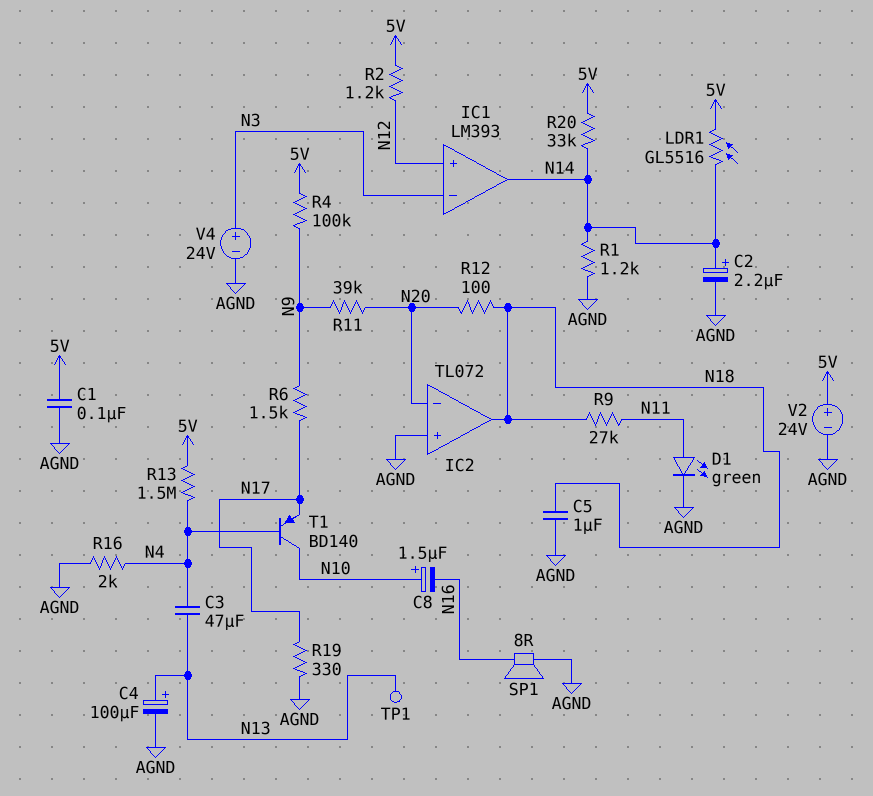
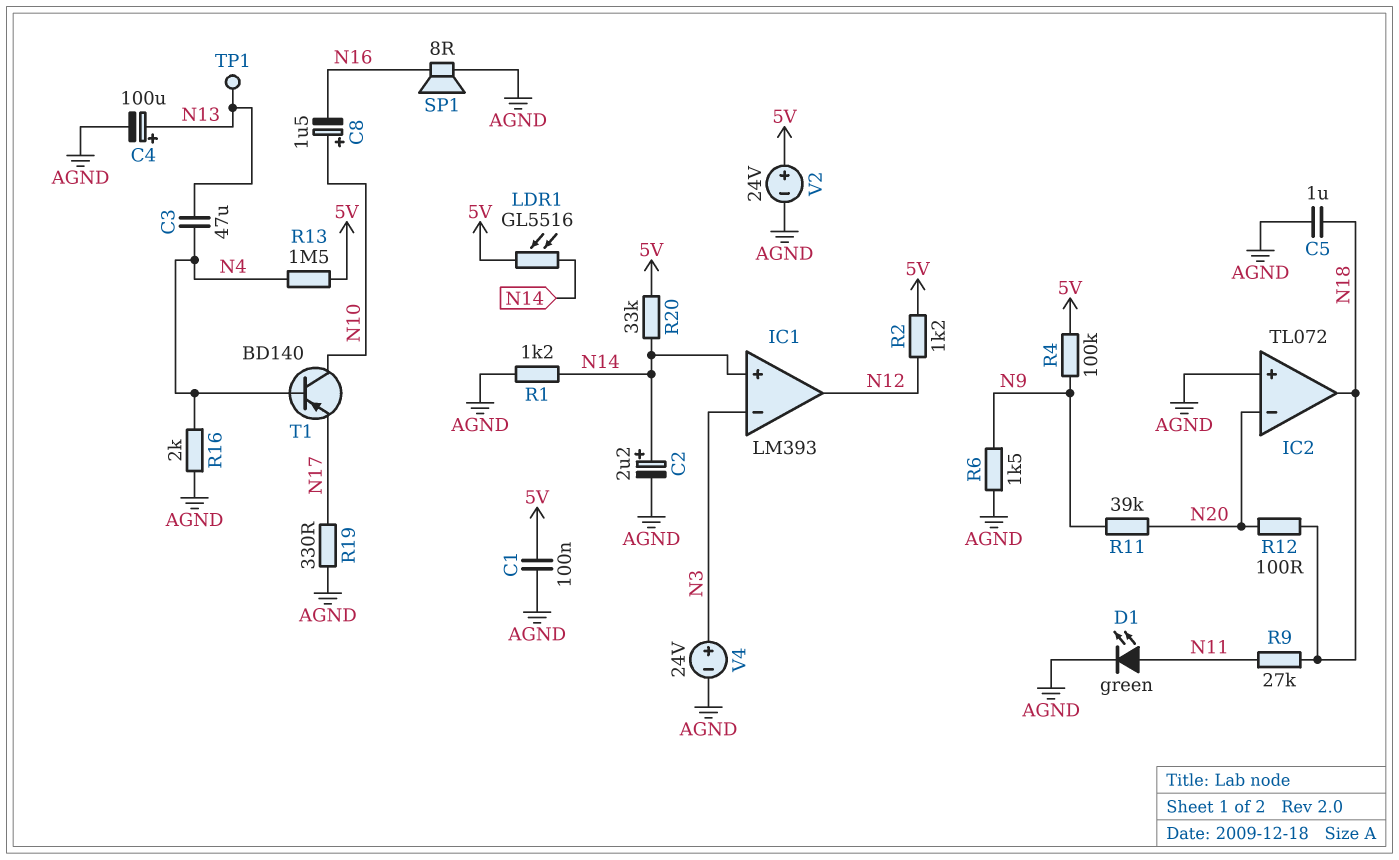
IC1 pin in+: N12 -> N14
IC1 pin out: N14 -> N12
R6: 1.5k (N9, N17) -> 1.5k (AGND, N9)

